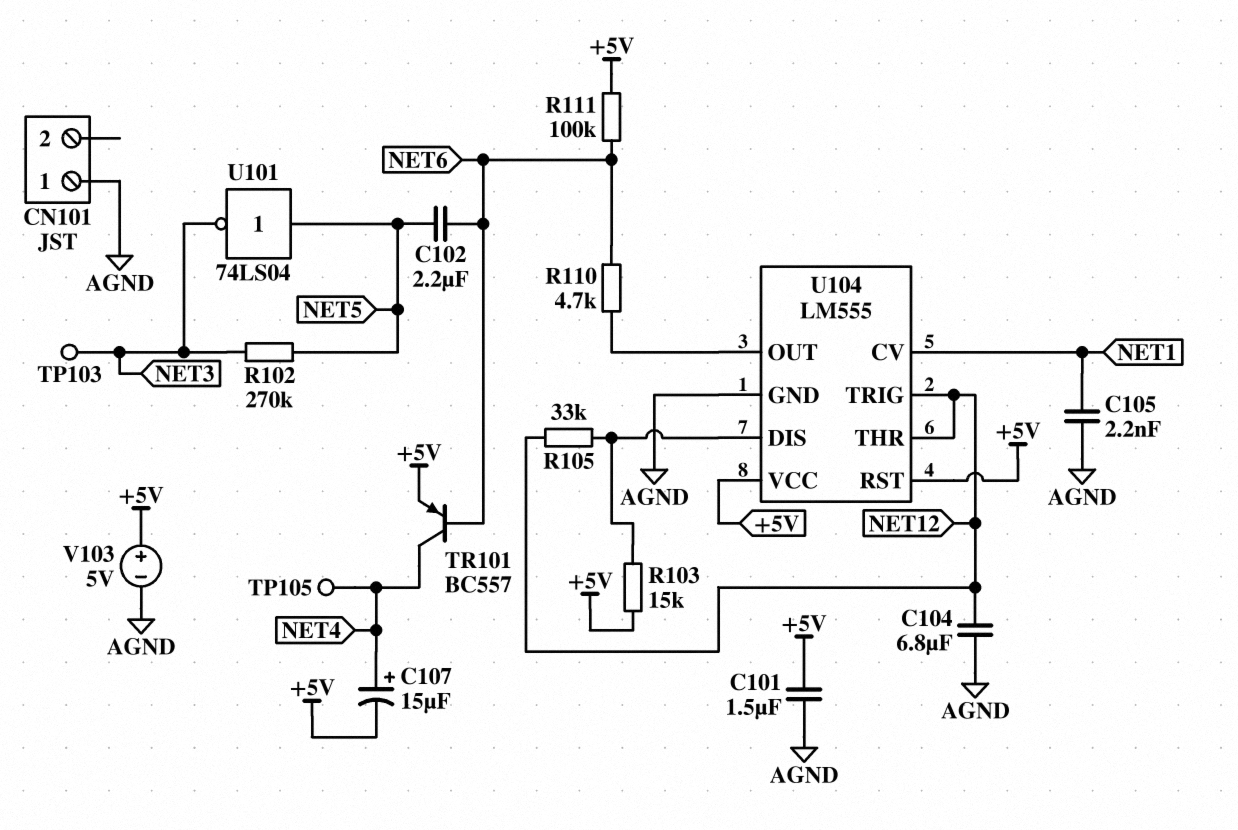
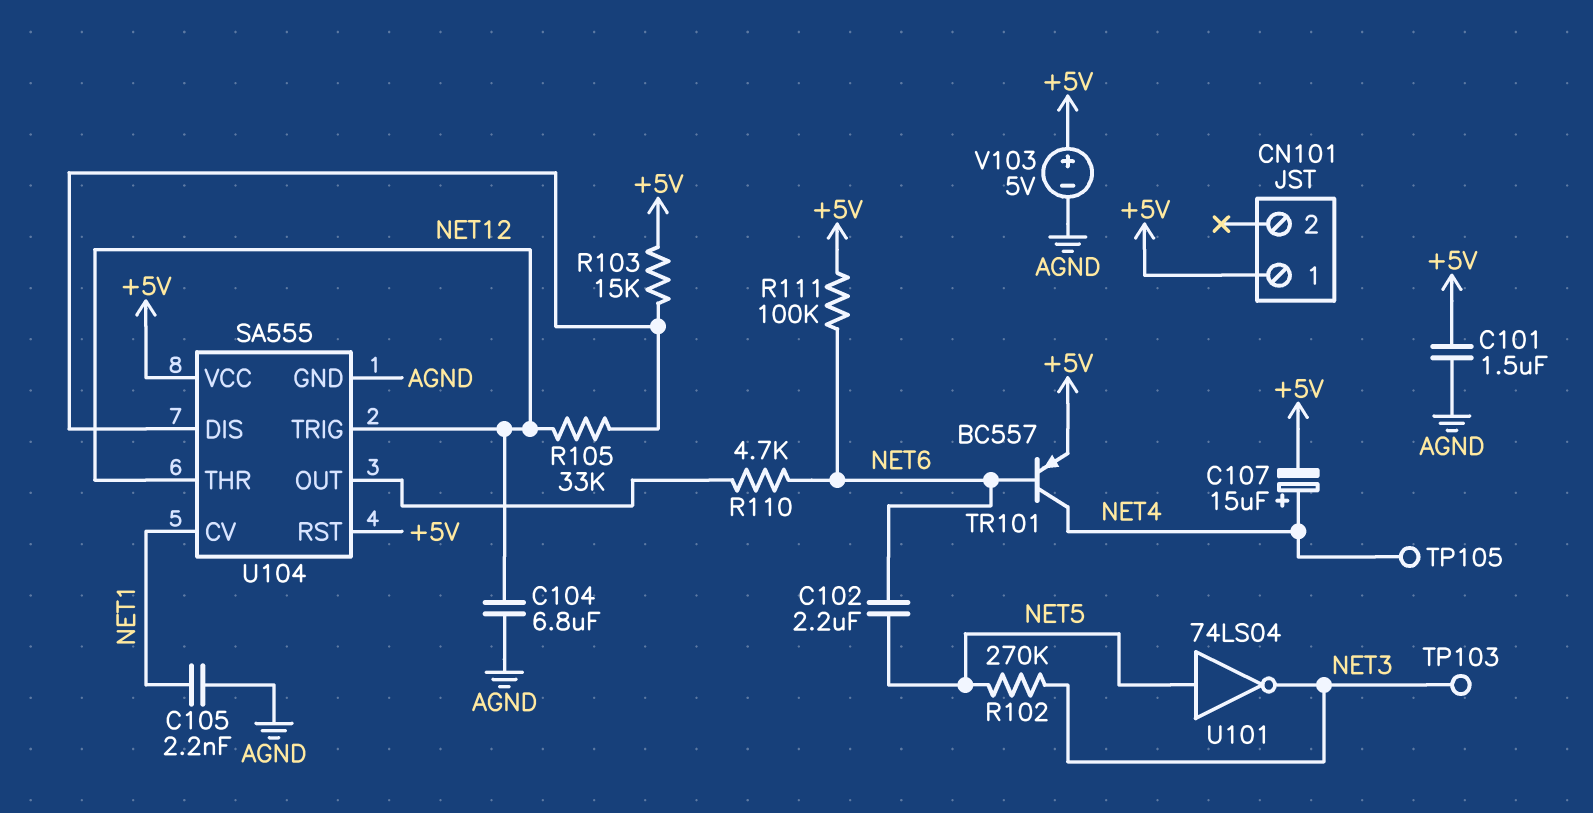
CN101 pin 1: AGND -> +5V
U104: LM555 -> SA555

